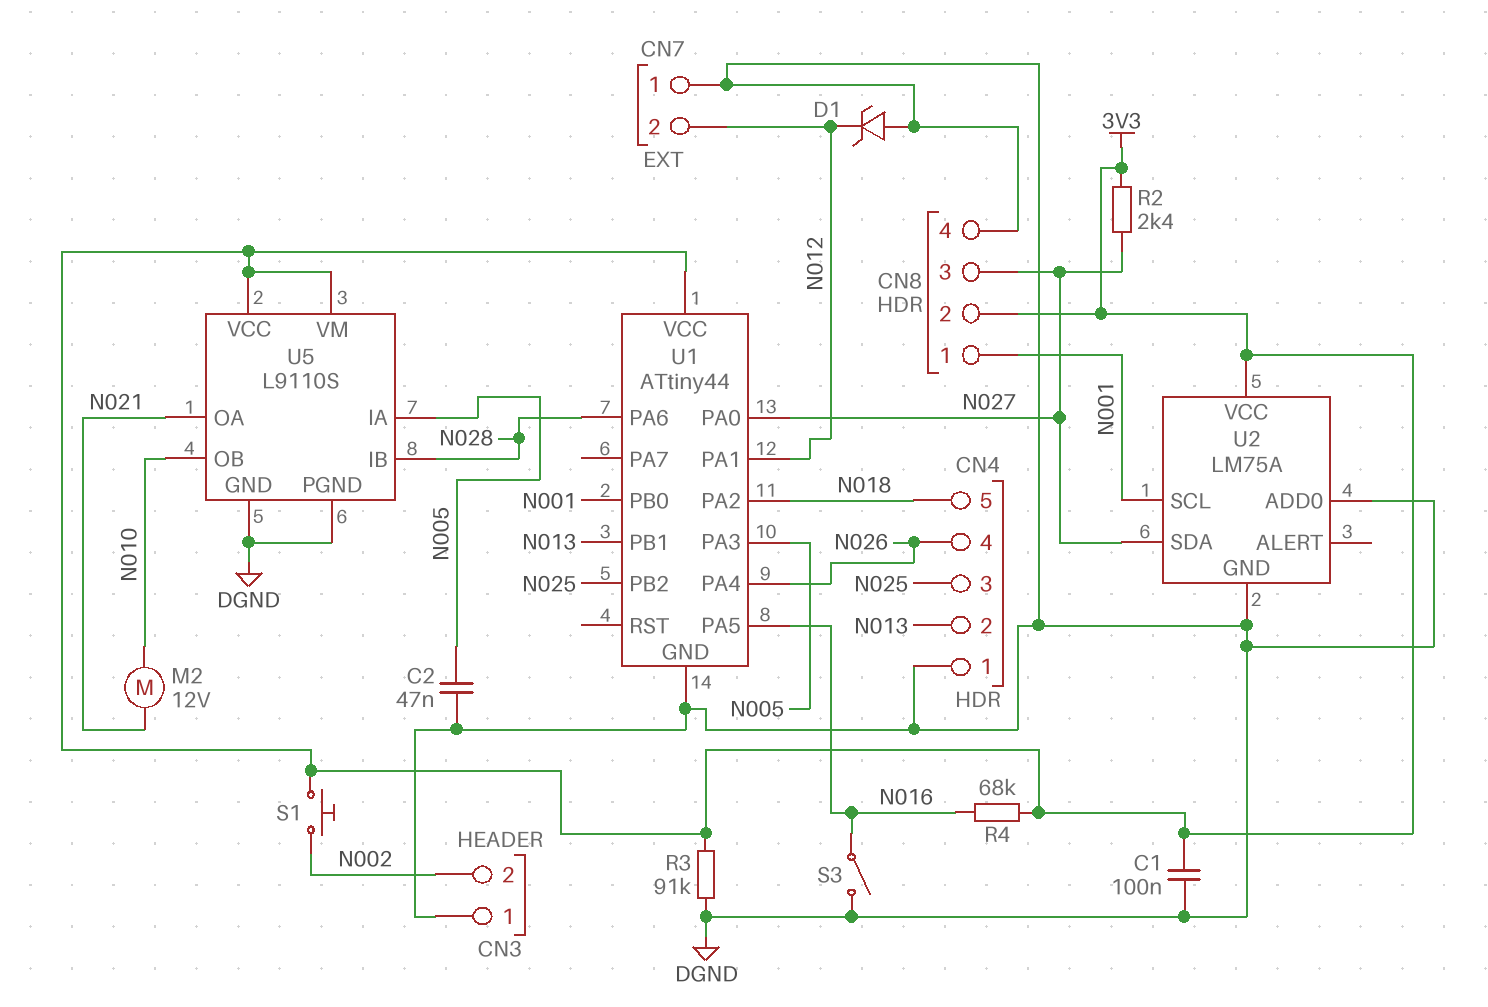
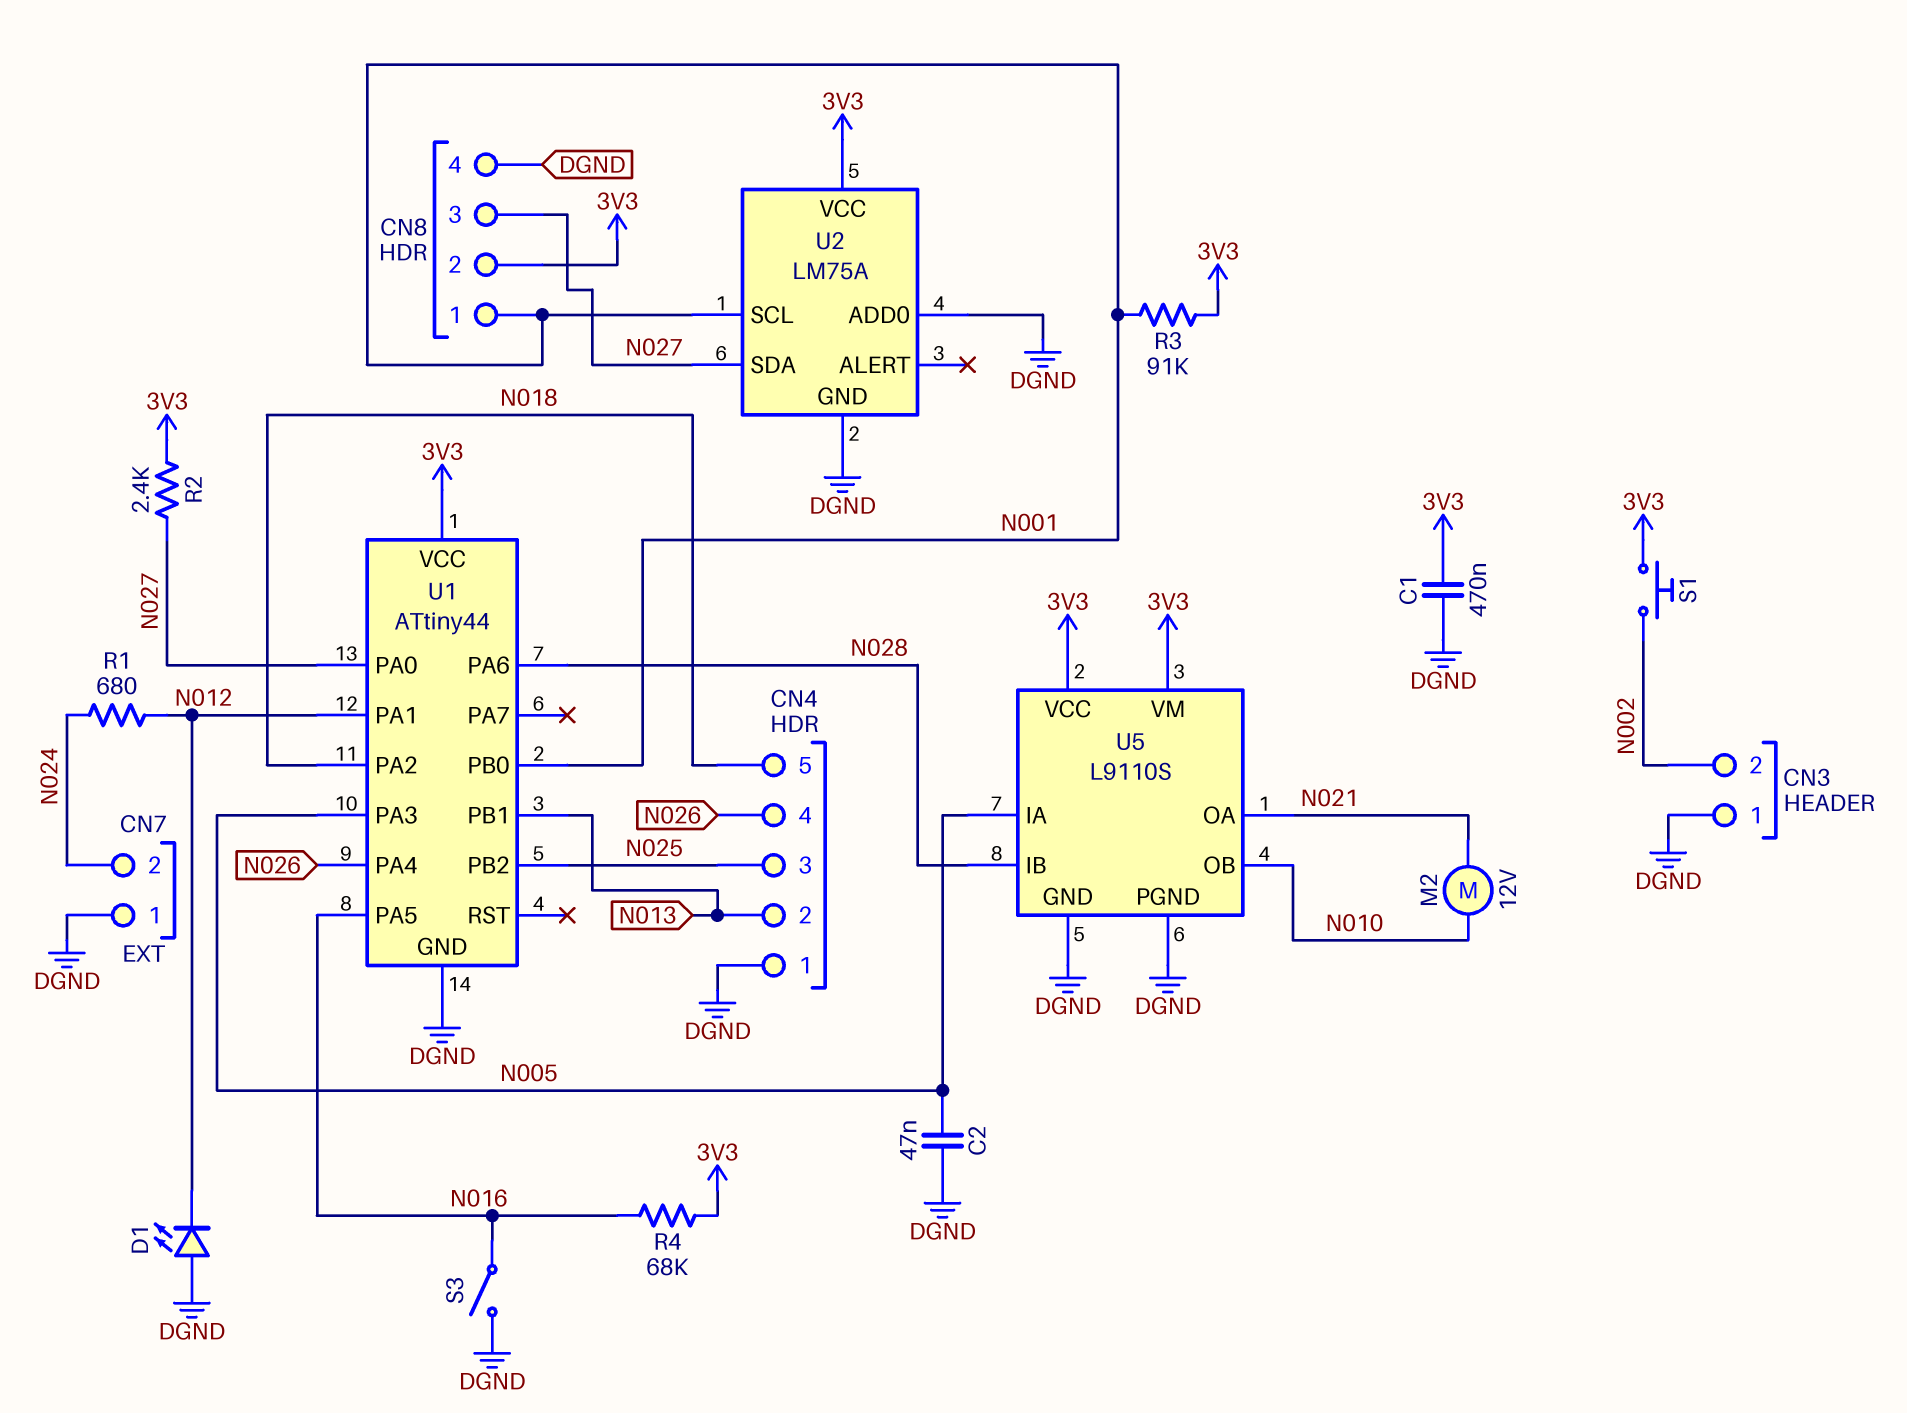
C1: 100nF (3V3, DGND) -> 470nF (3V3, DGND)
CN7 pin 2: N012 -> N024
D1: zener (A DGND, K N012) -> LED (A DGND, K N012)
R1: none -> 680 (N012, N024)
R3: 91k (3V3, DGND) -> 91k (3V3, N001)

